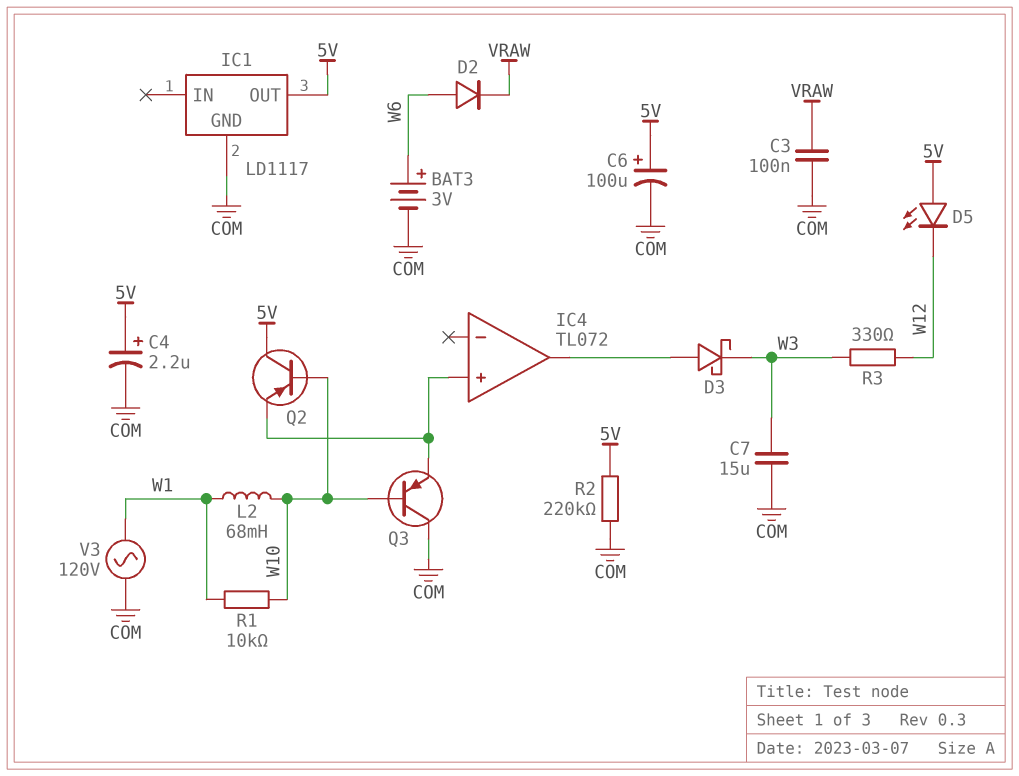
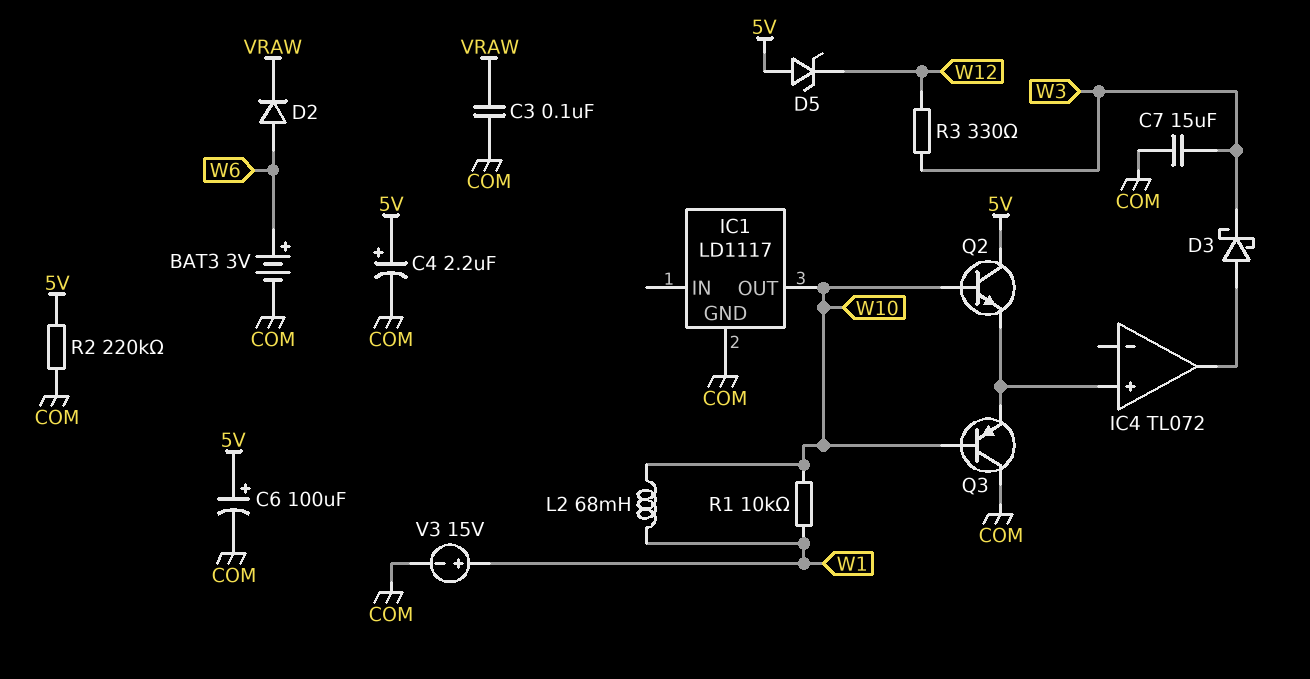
D5: LED (A 5V, K W12) -> zener (A 5V, K W12)
IC1 pin OUT: 5V -> W10
Q2: PNP (B W10, C 5V, E IC4/in+) -> NPN (B W10, C 5V, E IC4/in+)
V3: AC 120V (COM, W1) -> 15V (plus W1, minus COM)

